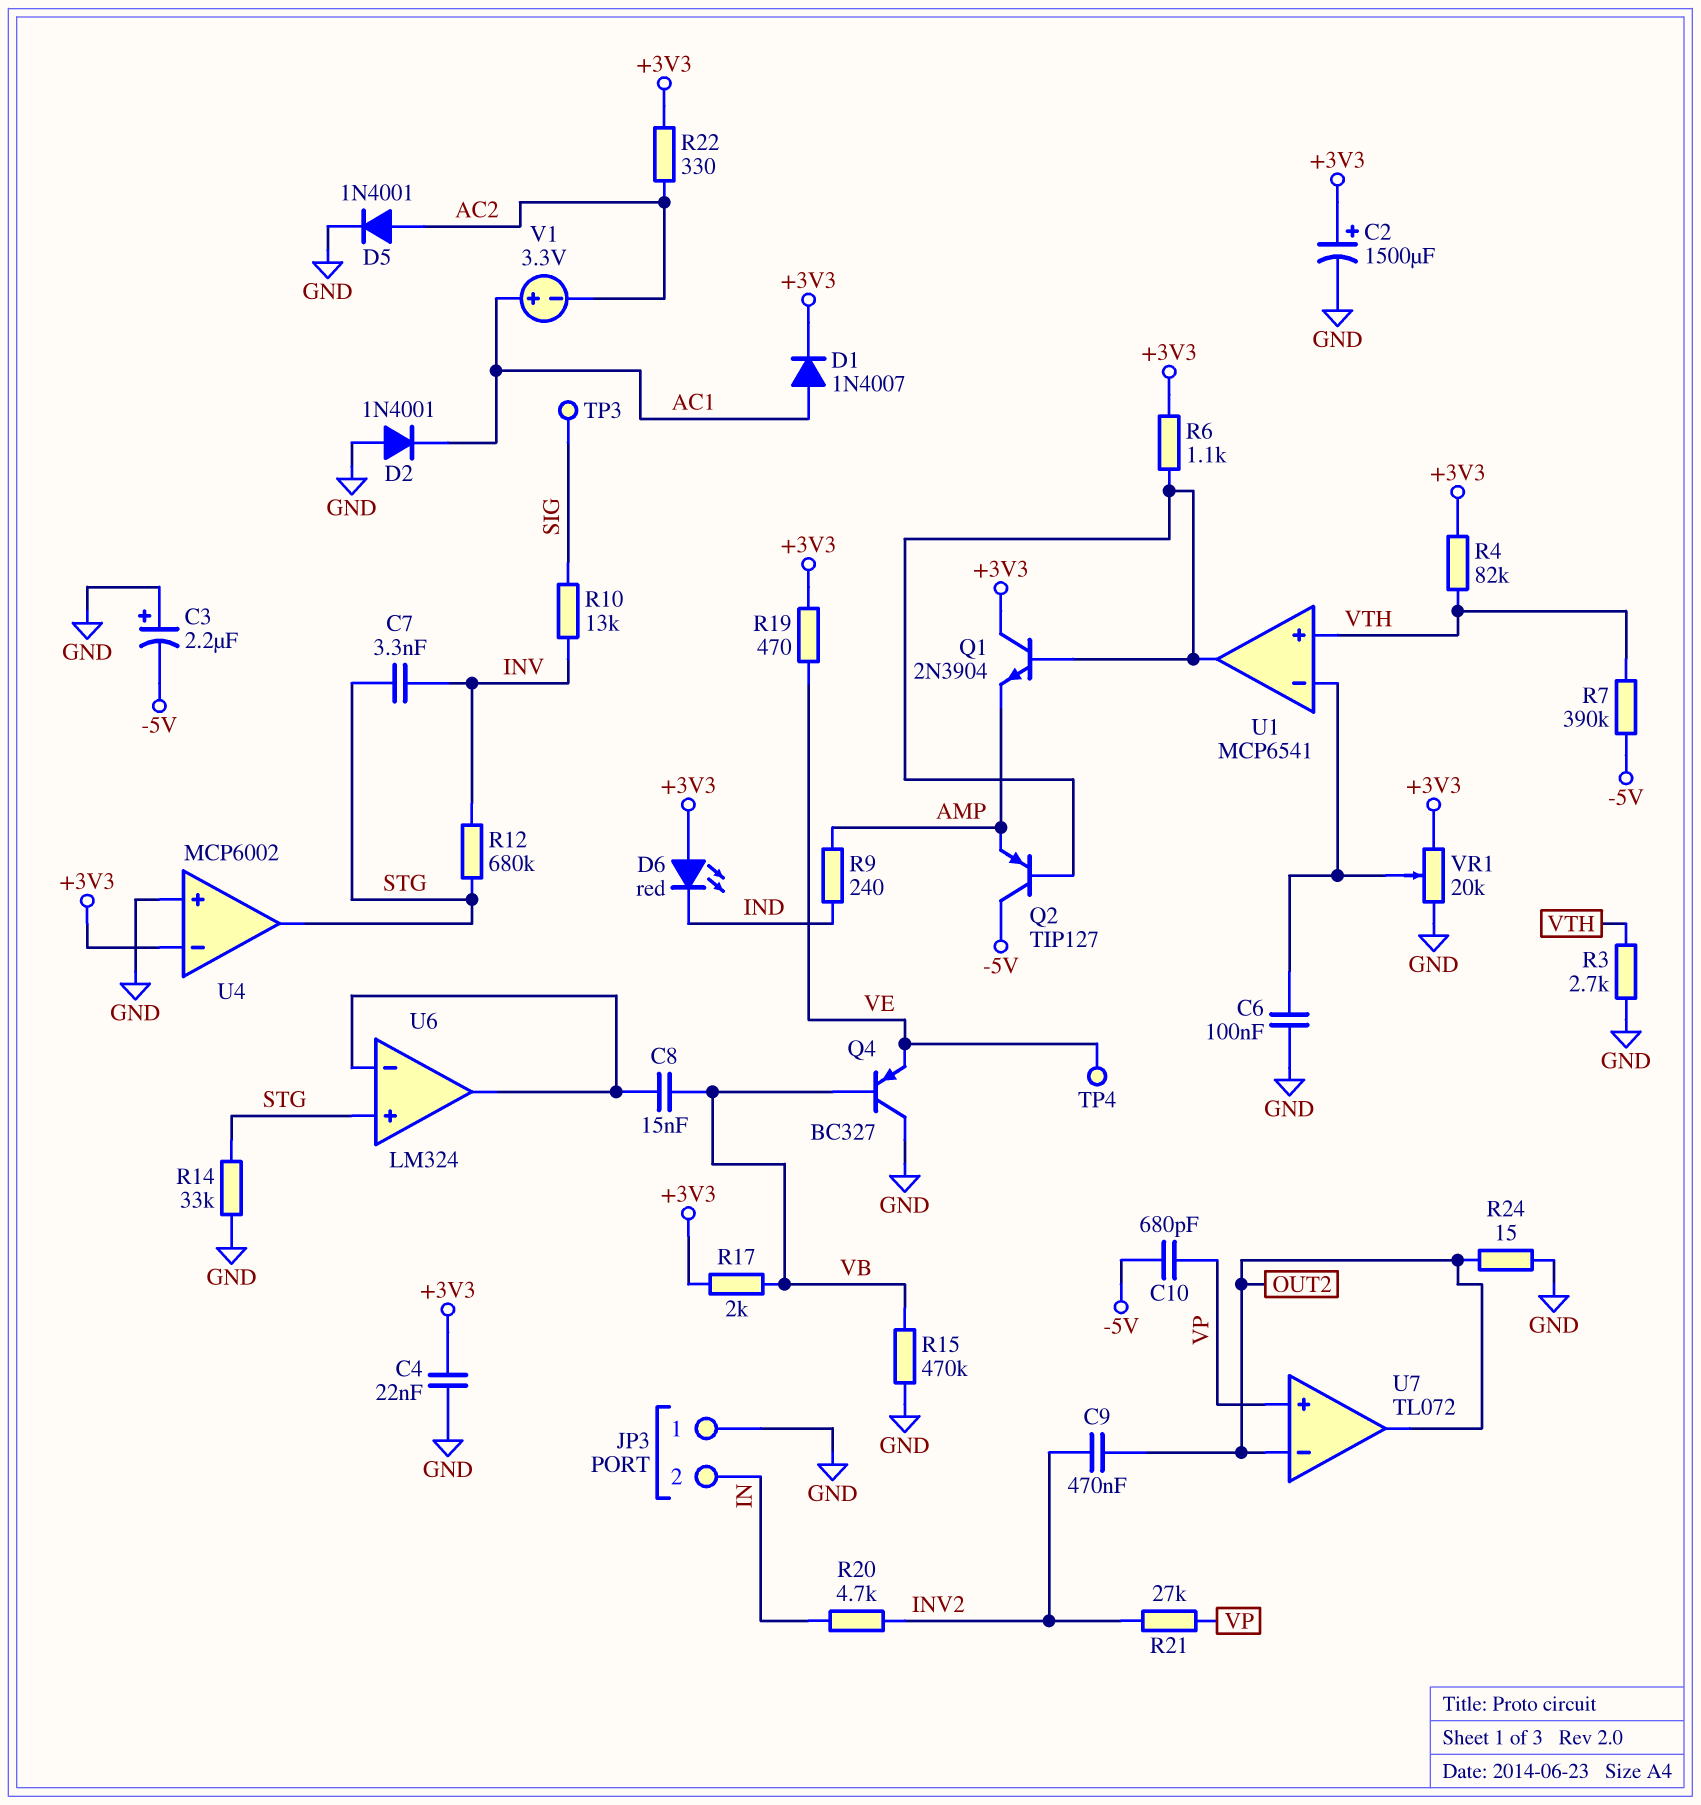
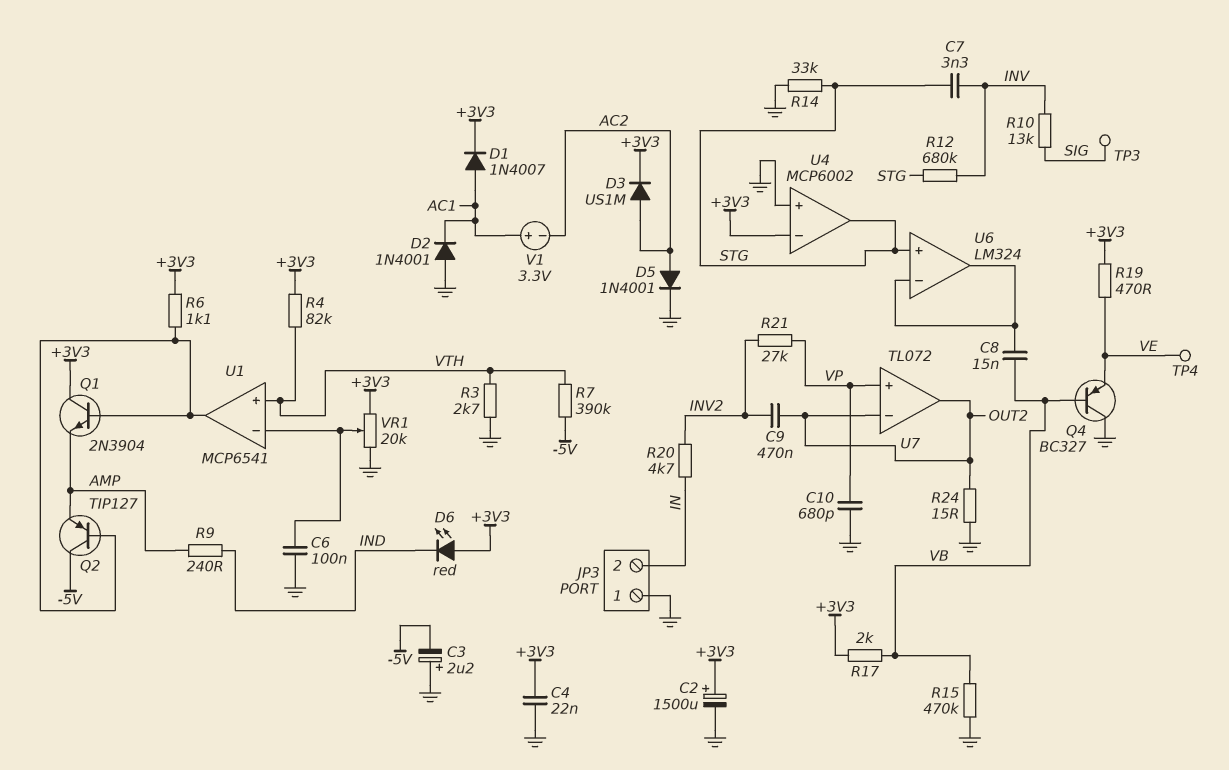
C10: 680pF (-5V, VP) -> 680pF (GND, VP)
D3: none -> diode US1M (A AC2, K +3V3)
R22: 330 (+3V3, AC2) -> none

